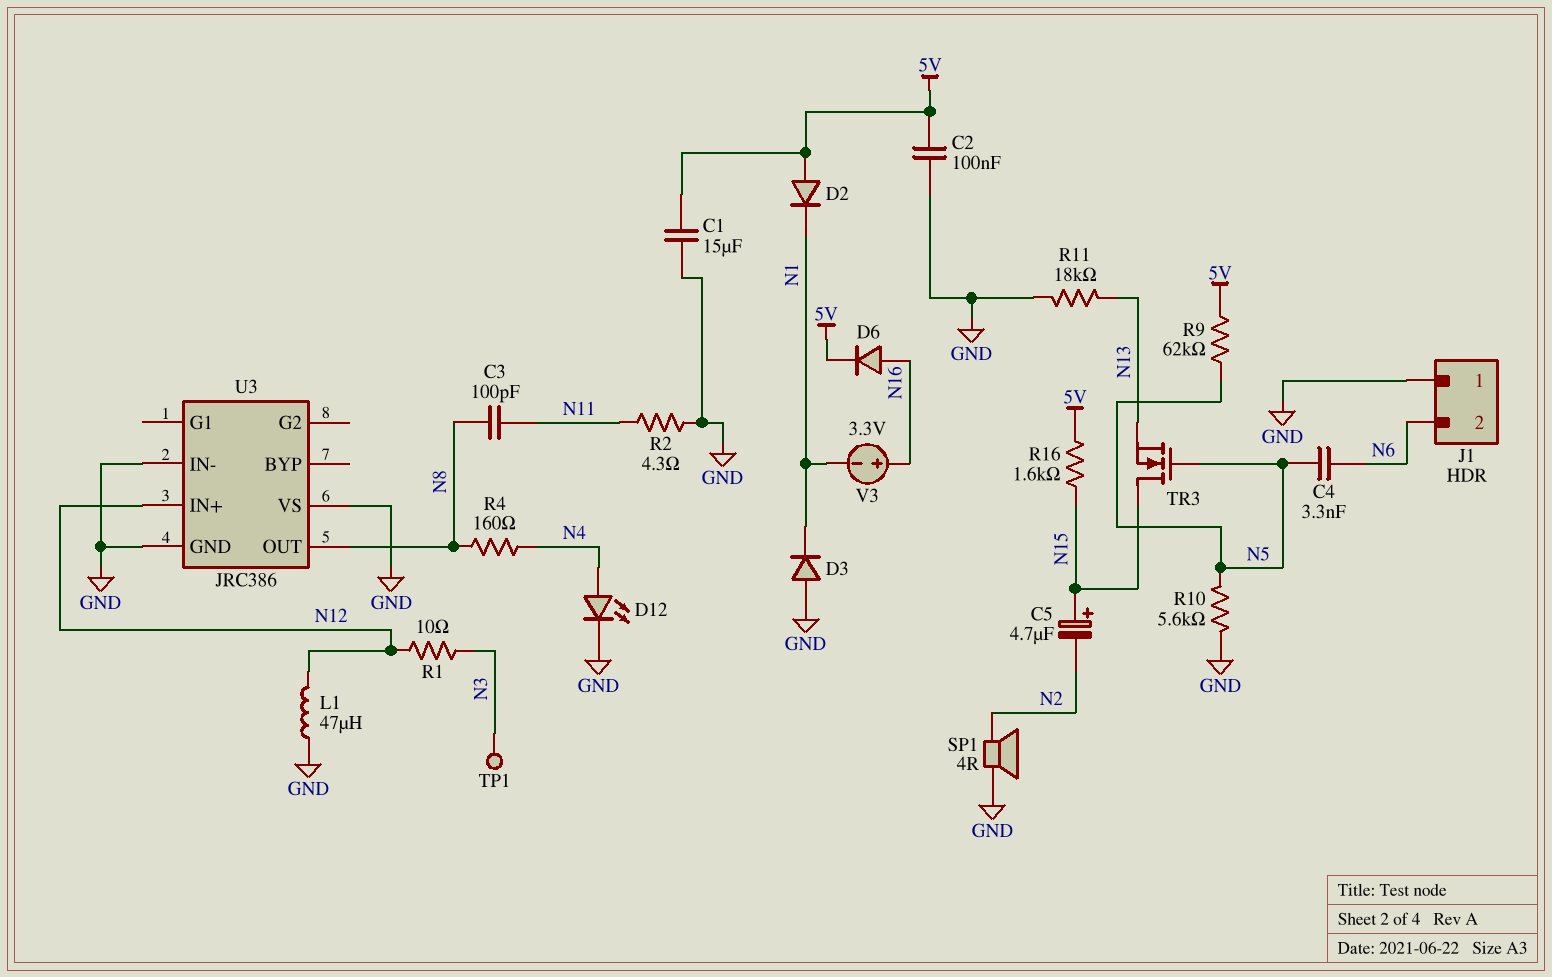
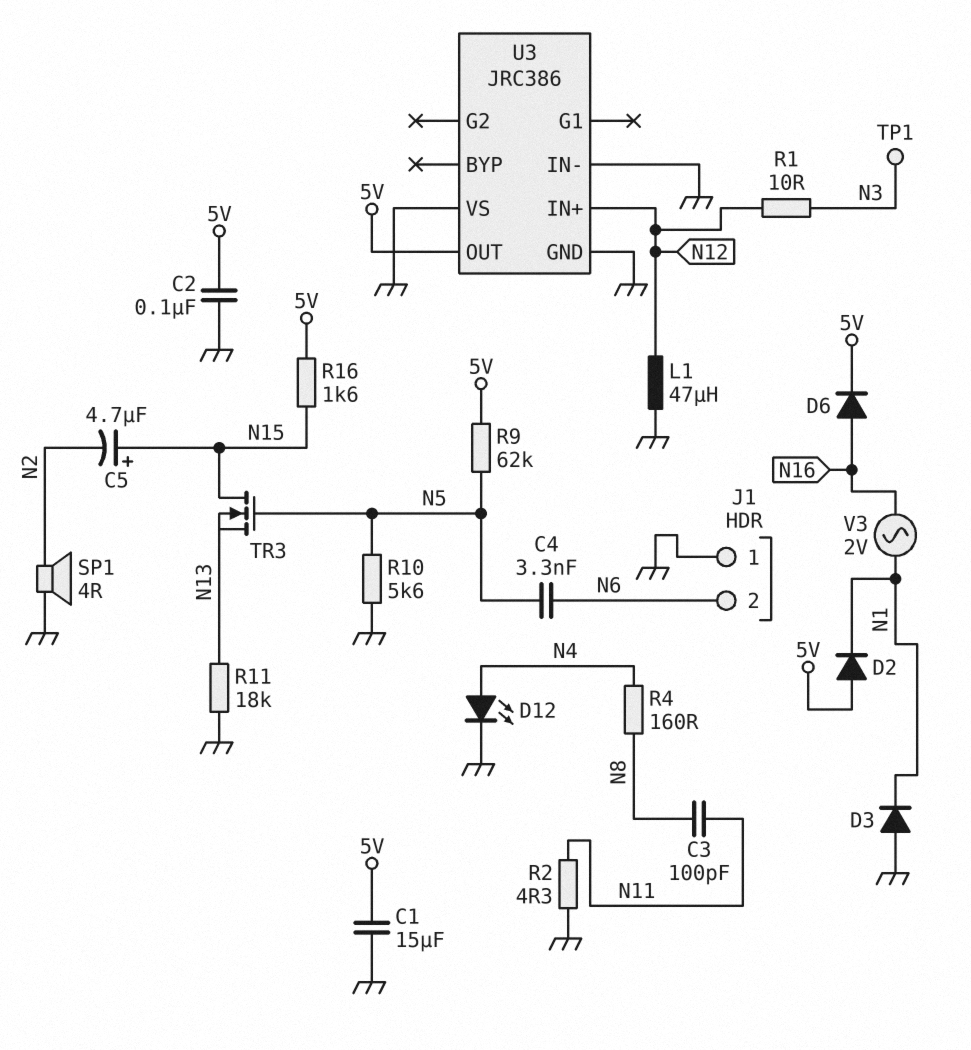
U3 pin OUT: N8 -> 5V
V3: 3.3V (plus N16, minus N1) -> AC 2V (N1, N16)

